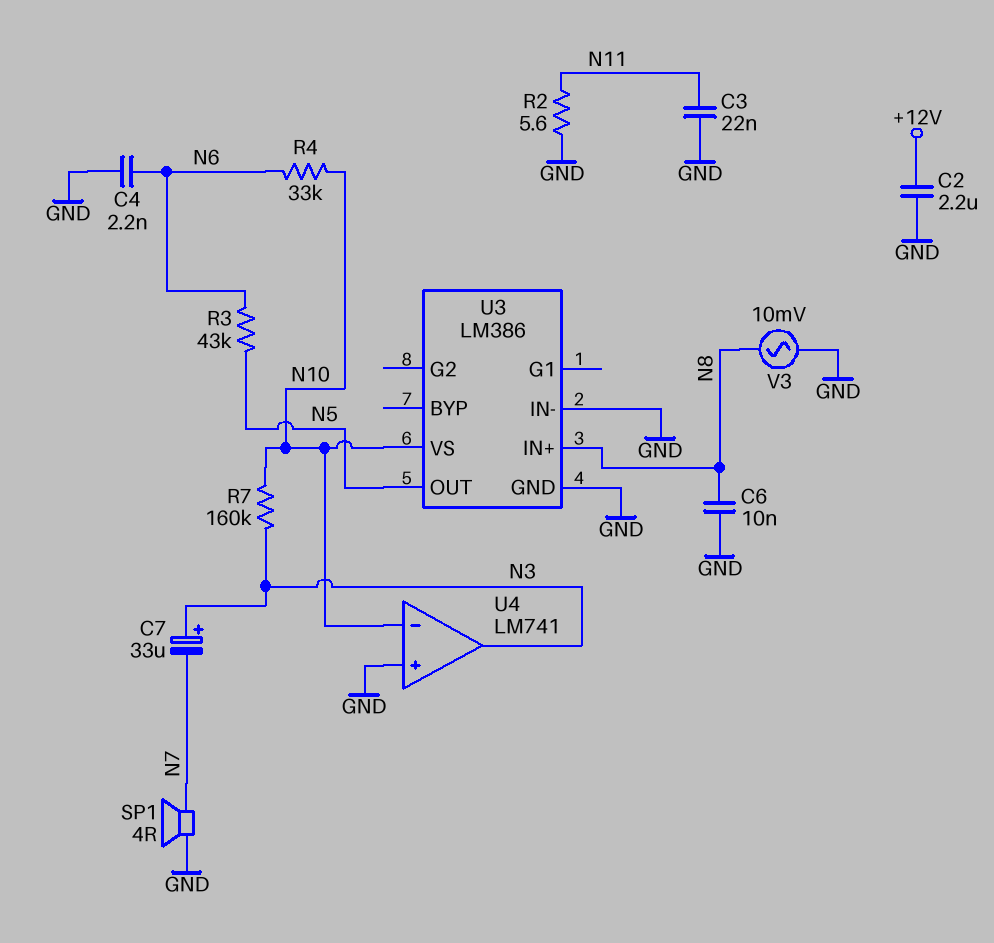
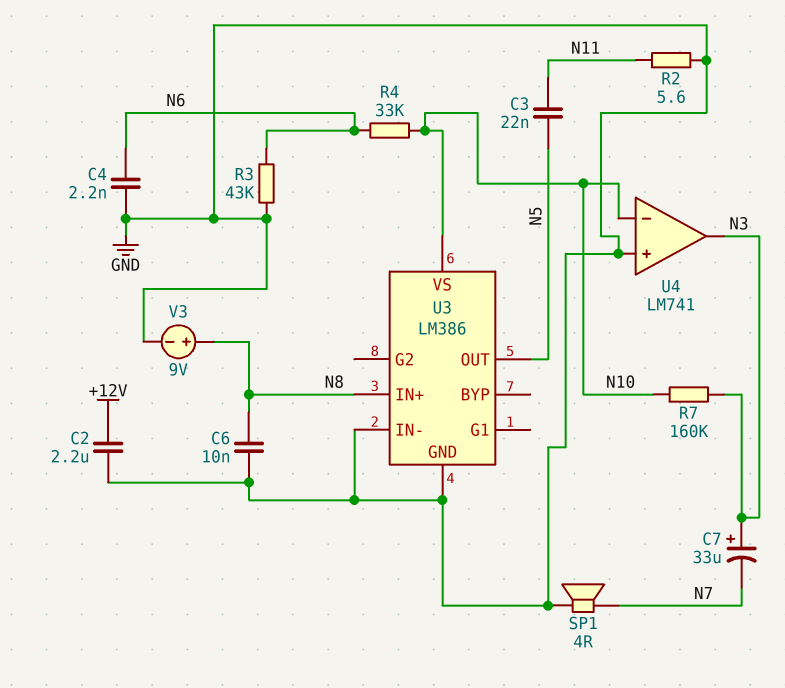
C3: 22nF (GND, N11) -> 22nF (N5, N11)
R3: 43k (N5, N6) -> 43k (GND, N6)
V3: AC 10mV (GND, N8) -> 9V (plus N8, minus GND)

